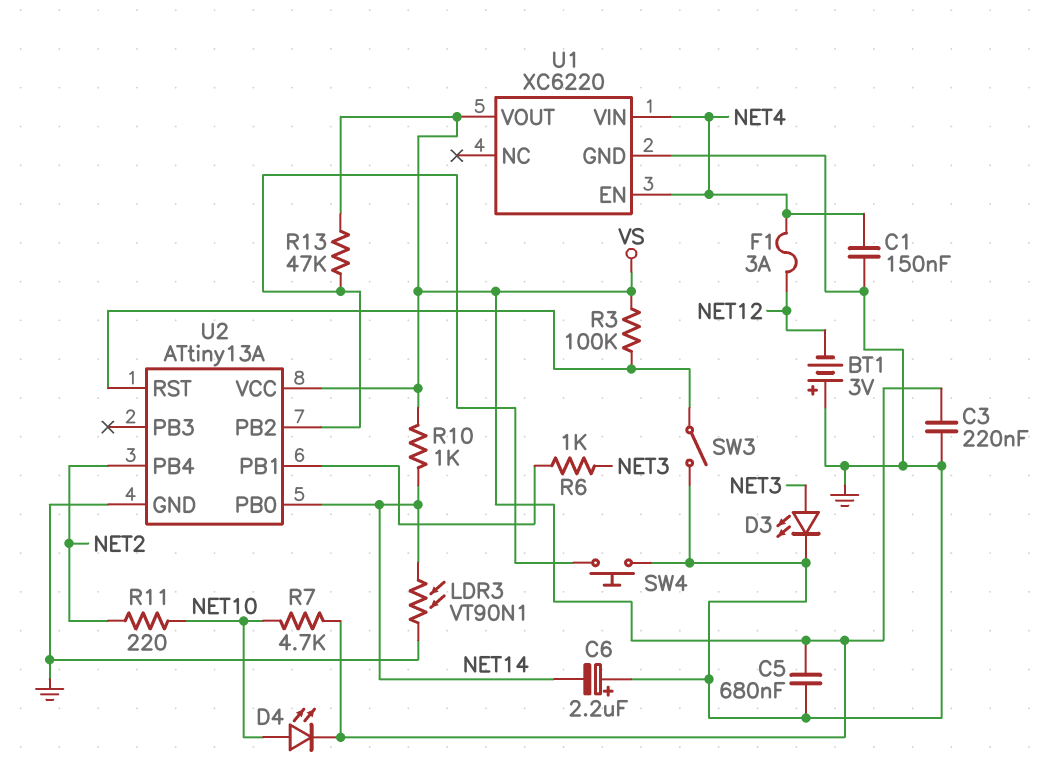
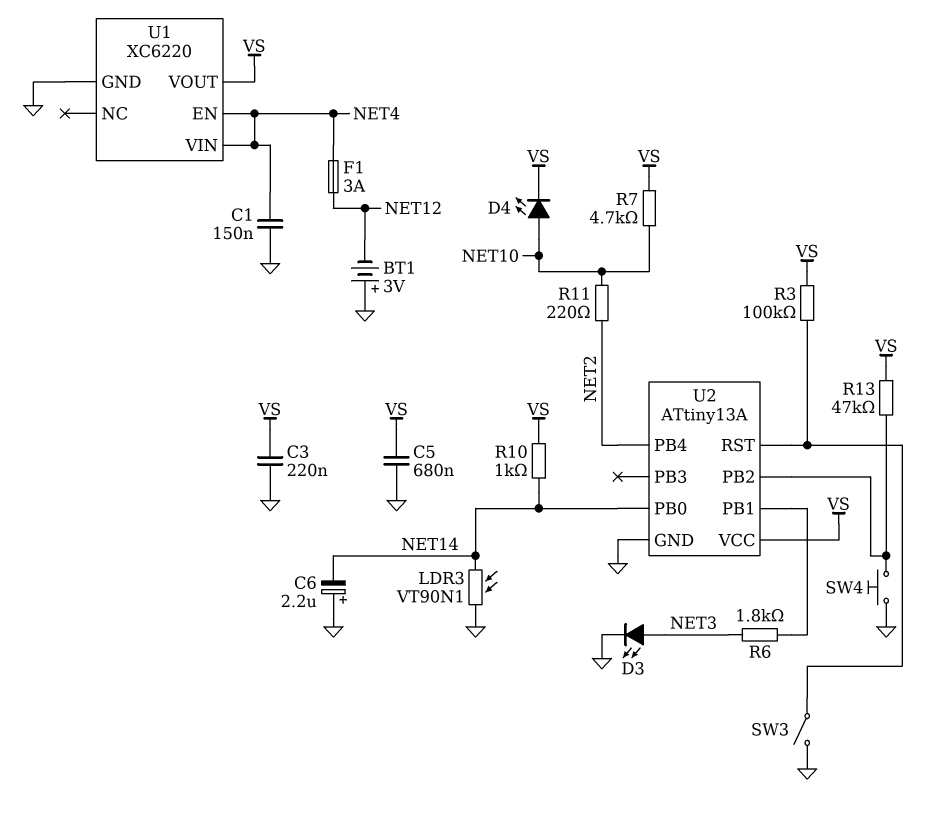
R6: 1k (NET3, U2/PB1) -> 1.8k (NET3, U2/PB1)

